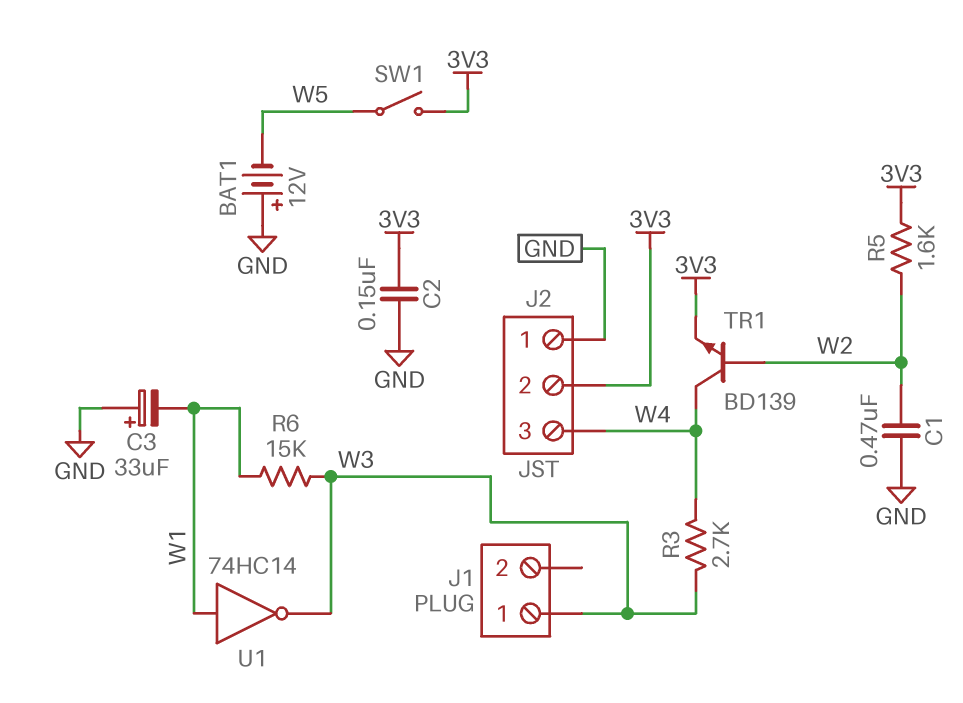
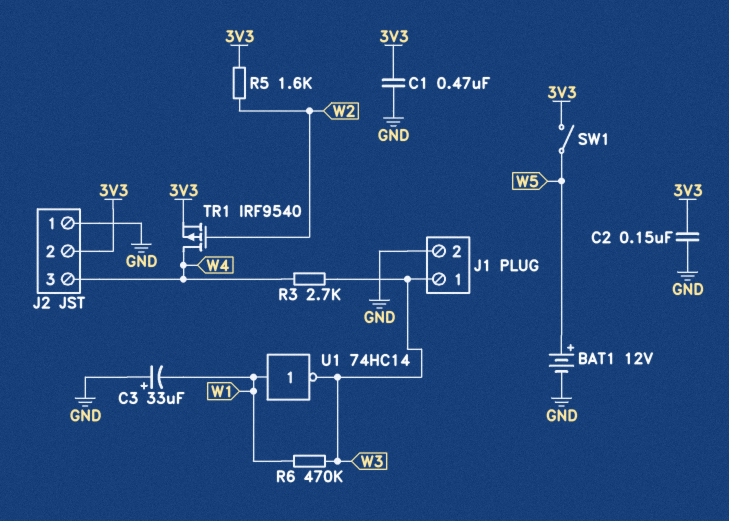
BAT1: 12V (plus GND, minus W5) -> 12V (plus W5, minus GND)
C1: 470nF (GND, W2) -> 470nF (3V3, GND)
J1 pin 2: none -> GND
R6: 15k (W1, W3) -> 470k (W1, W3)
TR1: NPN BD139 (B W2, C W4, E 3V3) -> PMOS IRF9540 (G W2, D W4, S 3V3)

